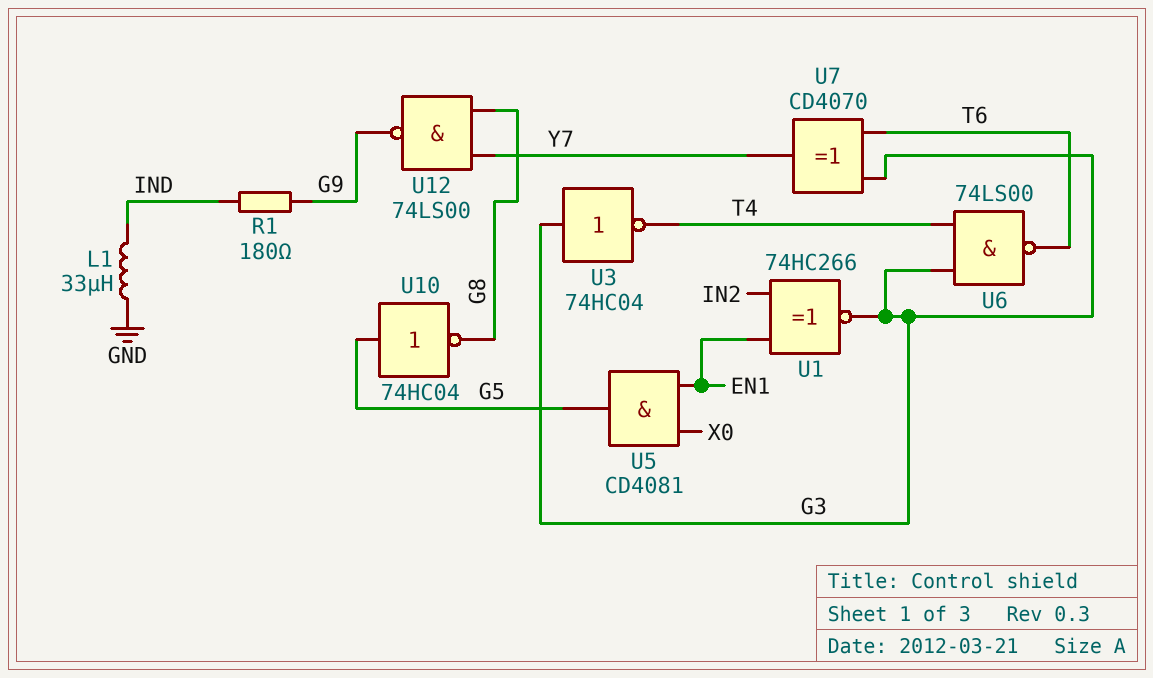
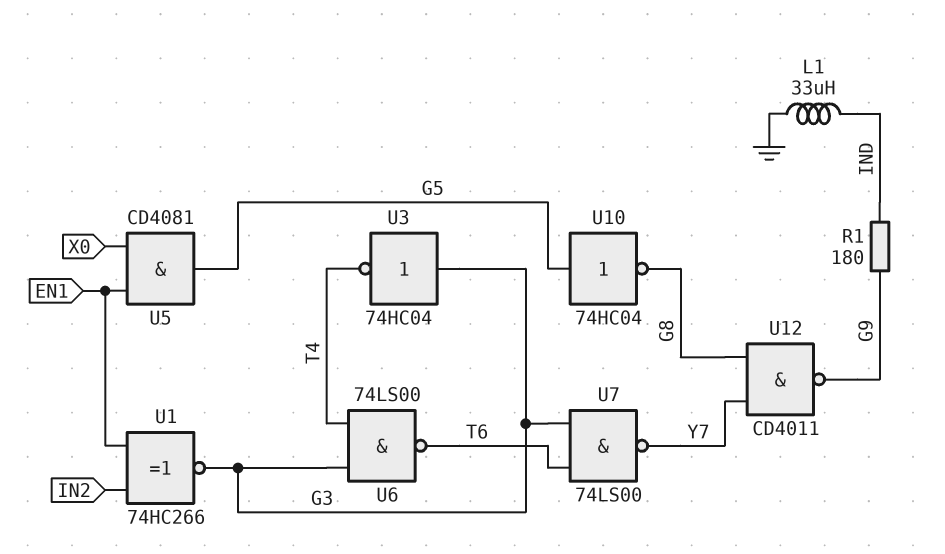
U7: XOR CD4070 (in G3, in T6, out Y7) -> NAND 74LS00 (in G3, in T6, out Y7)
U12: NAND 74LS00 (in G8, in Y7, out G9) -> NAND CD4011 (in G8, in Y7, out G9)

